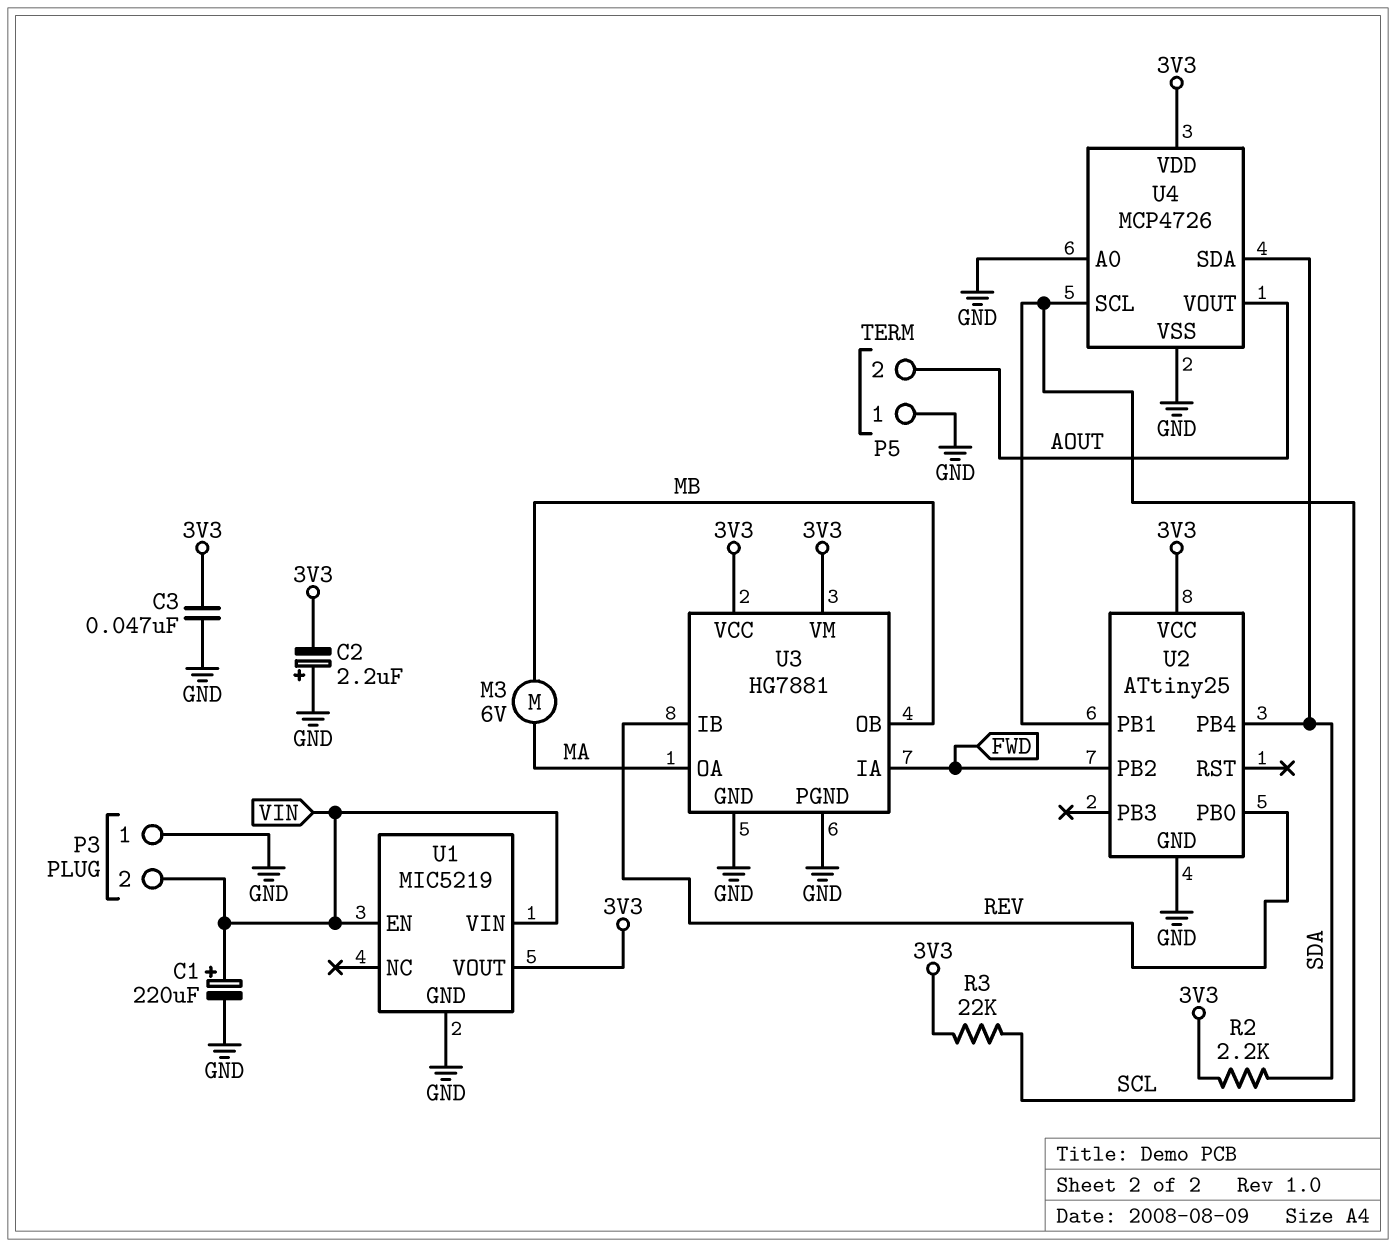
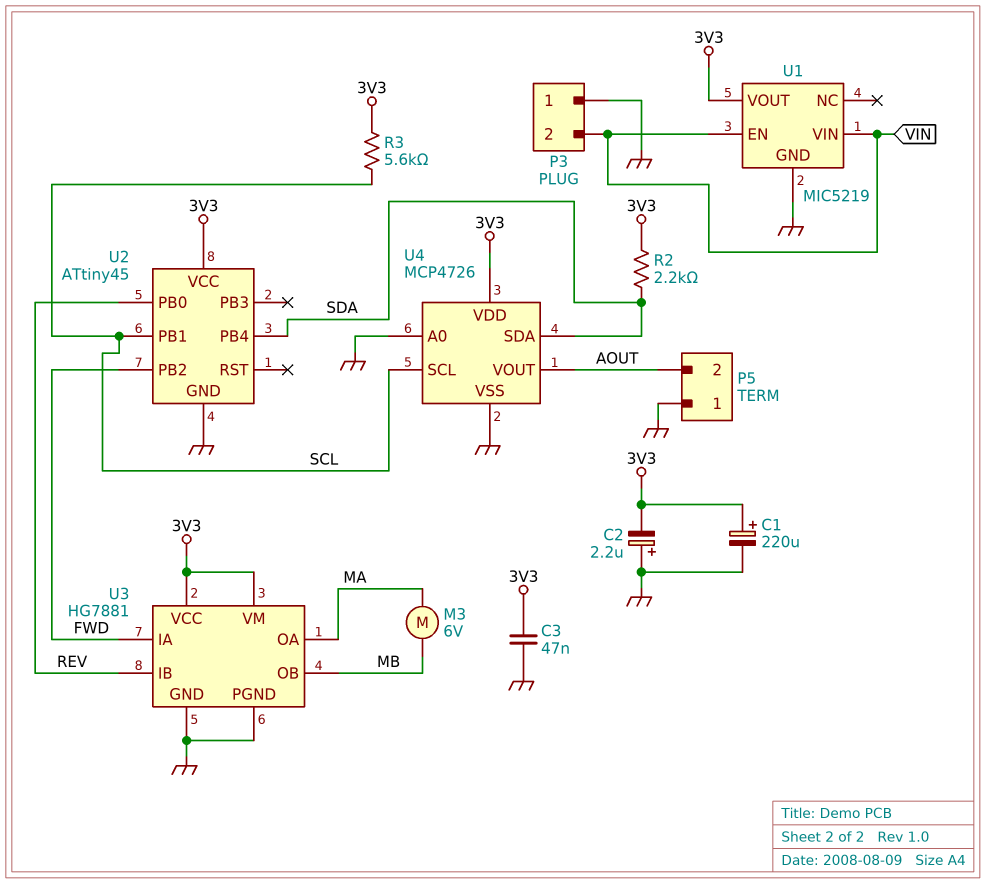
C1: 220uF (plus VIN, minus GND) -> 220uF (plus 3V3, minus GND)
R3: 22k (3V3, SCL) -> 5.6k (3V3, SCL)
U2: ATtiny25 -> ATtiny45

